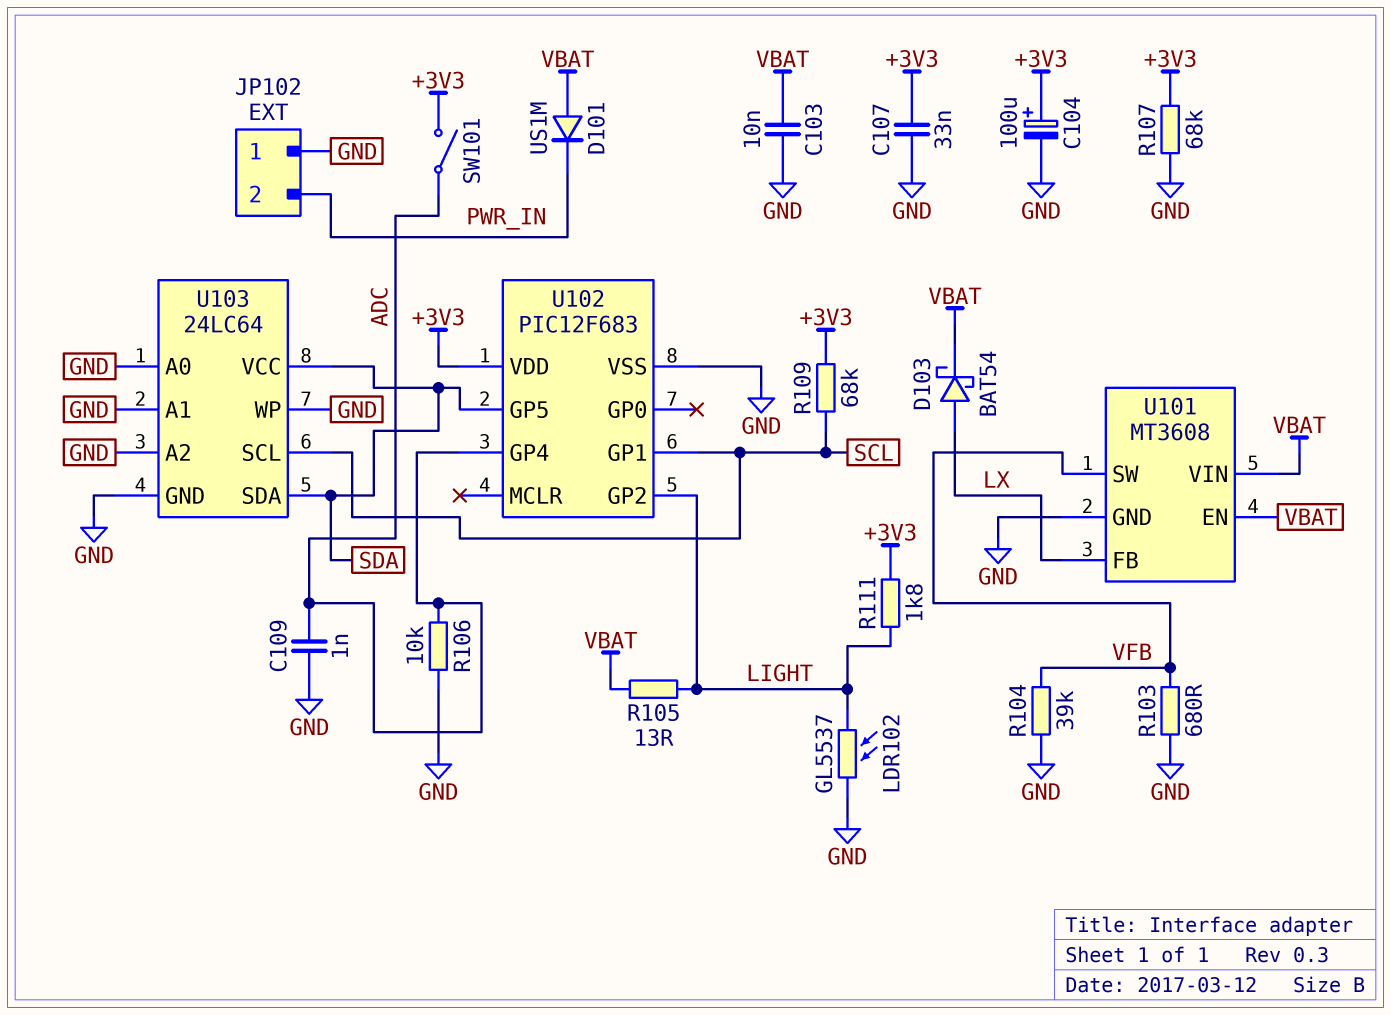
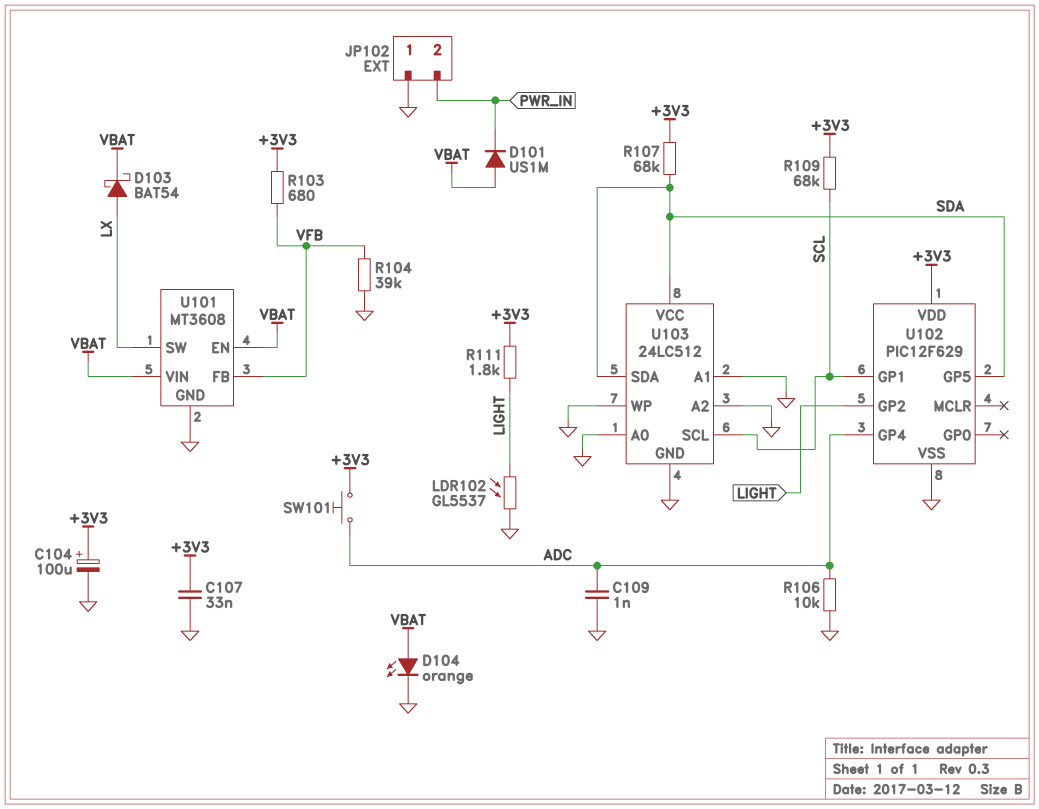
C103: 10nF (GND, VBAT) -> none
D104: none -> LED orange (A VBAT, K GND)
R103: 680 (GND, VFB) -> 680 (+3V3, VFB)
R105: 13 (LIGHT, VBAT) -> none
R107: 68k (+3V3, GND) -> 68k (+3V3, SDA)
SW101: switch (+3V3, ADC) -> button (+3V3, ADC)
U101 pin FB: LX -> VFB
U101 pin SW: VFB -> LX
U102: PIC12F683 -> PIC12F629
U103: 24LC64 -> 24LC512

